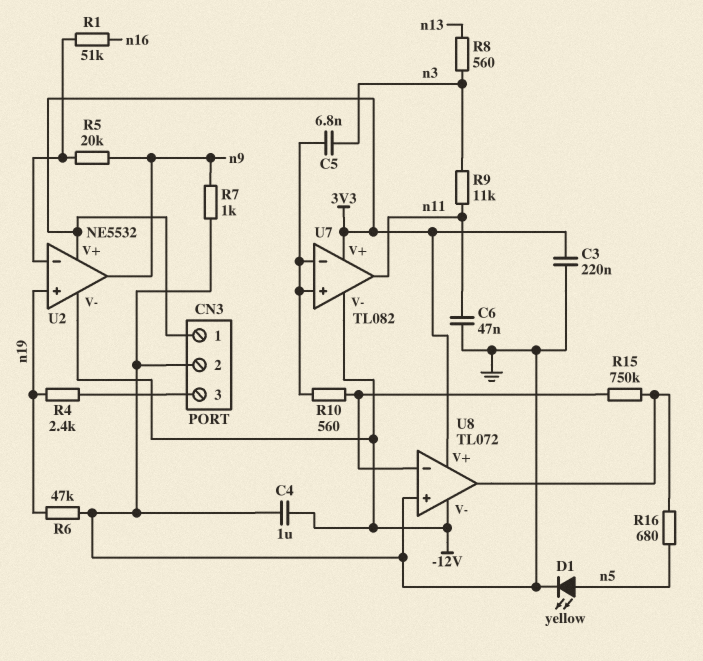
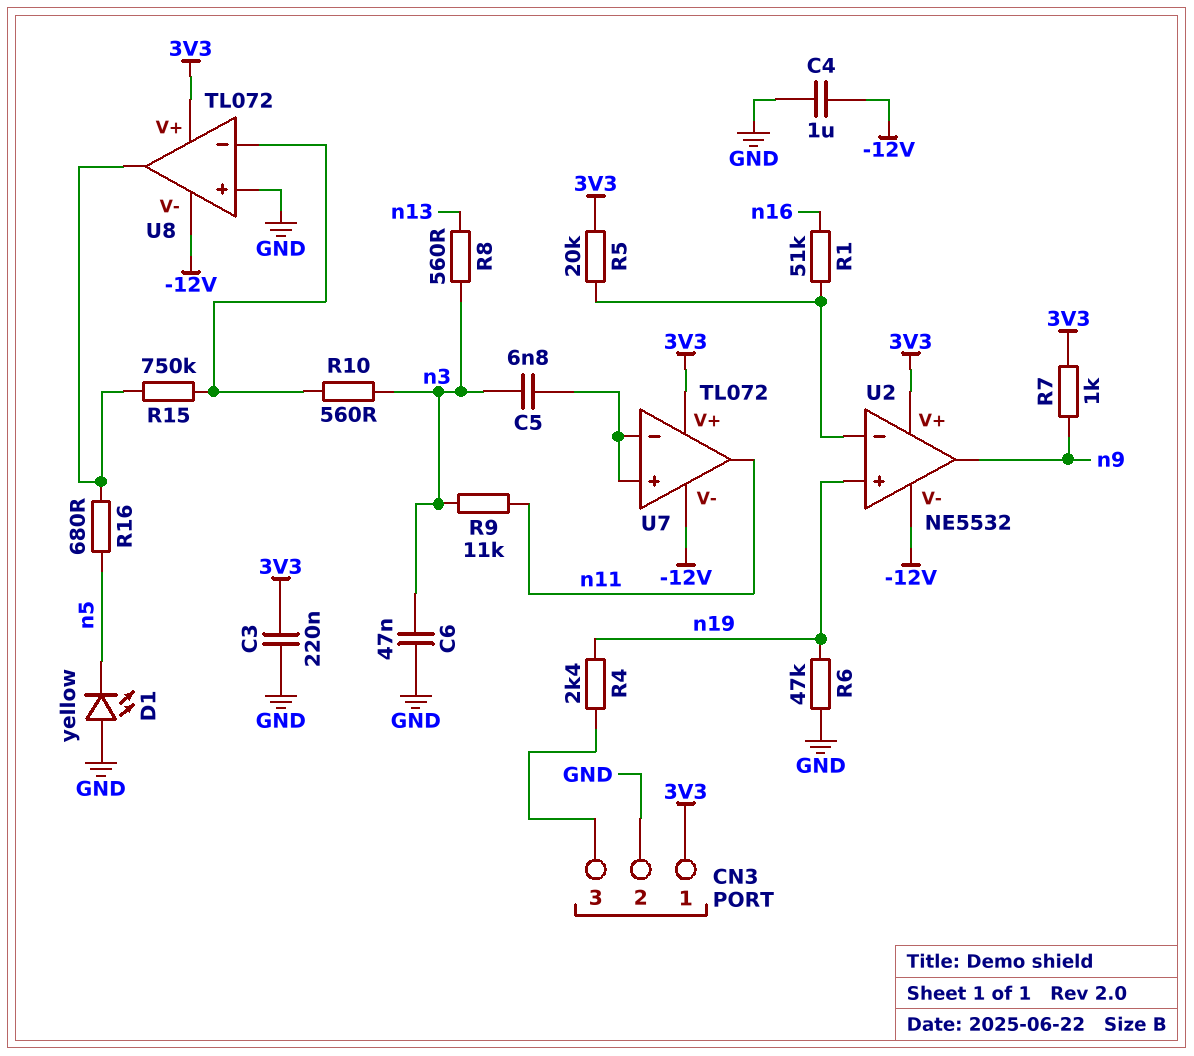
C6: 47nF (GND, n11) -> 47nF (GND, n3)
D1: LED yellow (A n5, K GND) -> LED yellow (A GND, K n5)
R5: 20k (U2/in-, n9) -> 20k (3V3, U2/in-)
R7: 1k (GND, n9) -> 1k (3V3, n9)
R10: 560 (U7/in+, U8/in-) -> 560 (U8/in-, n3)
U7: TL082 -> TL072

